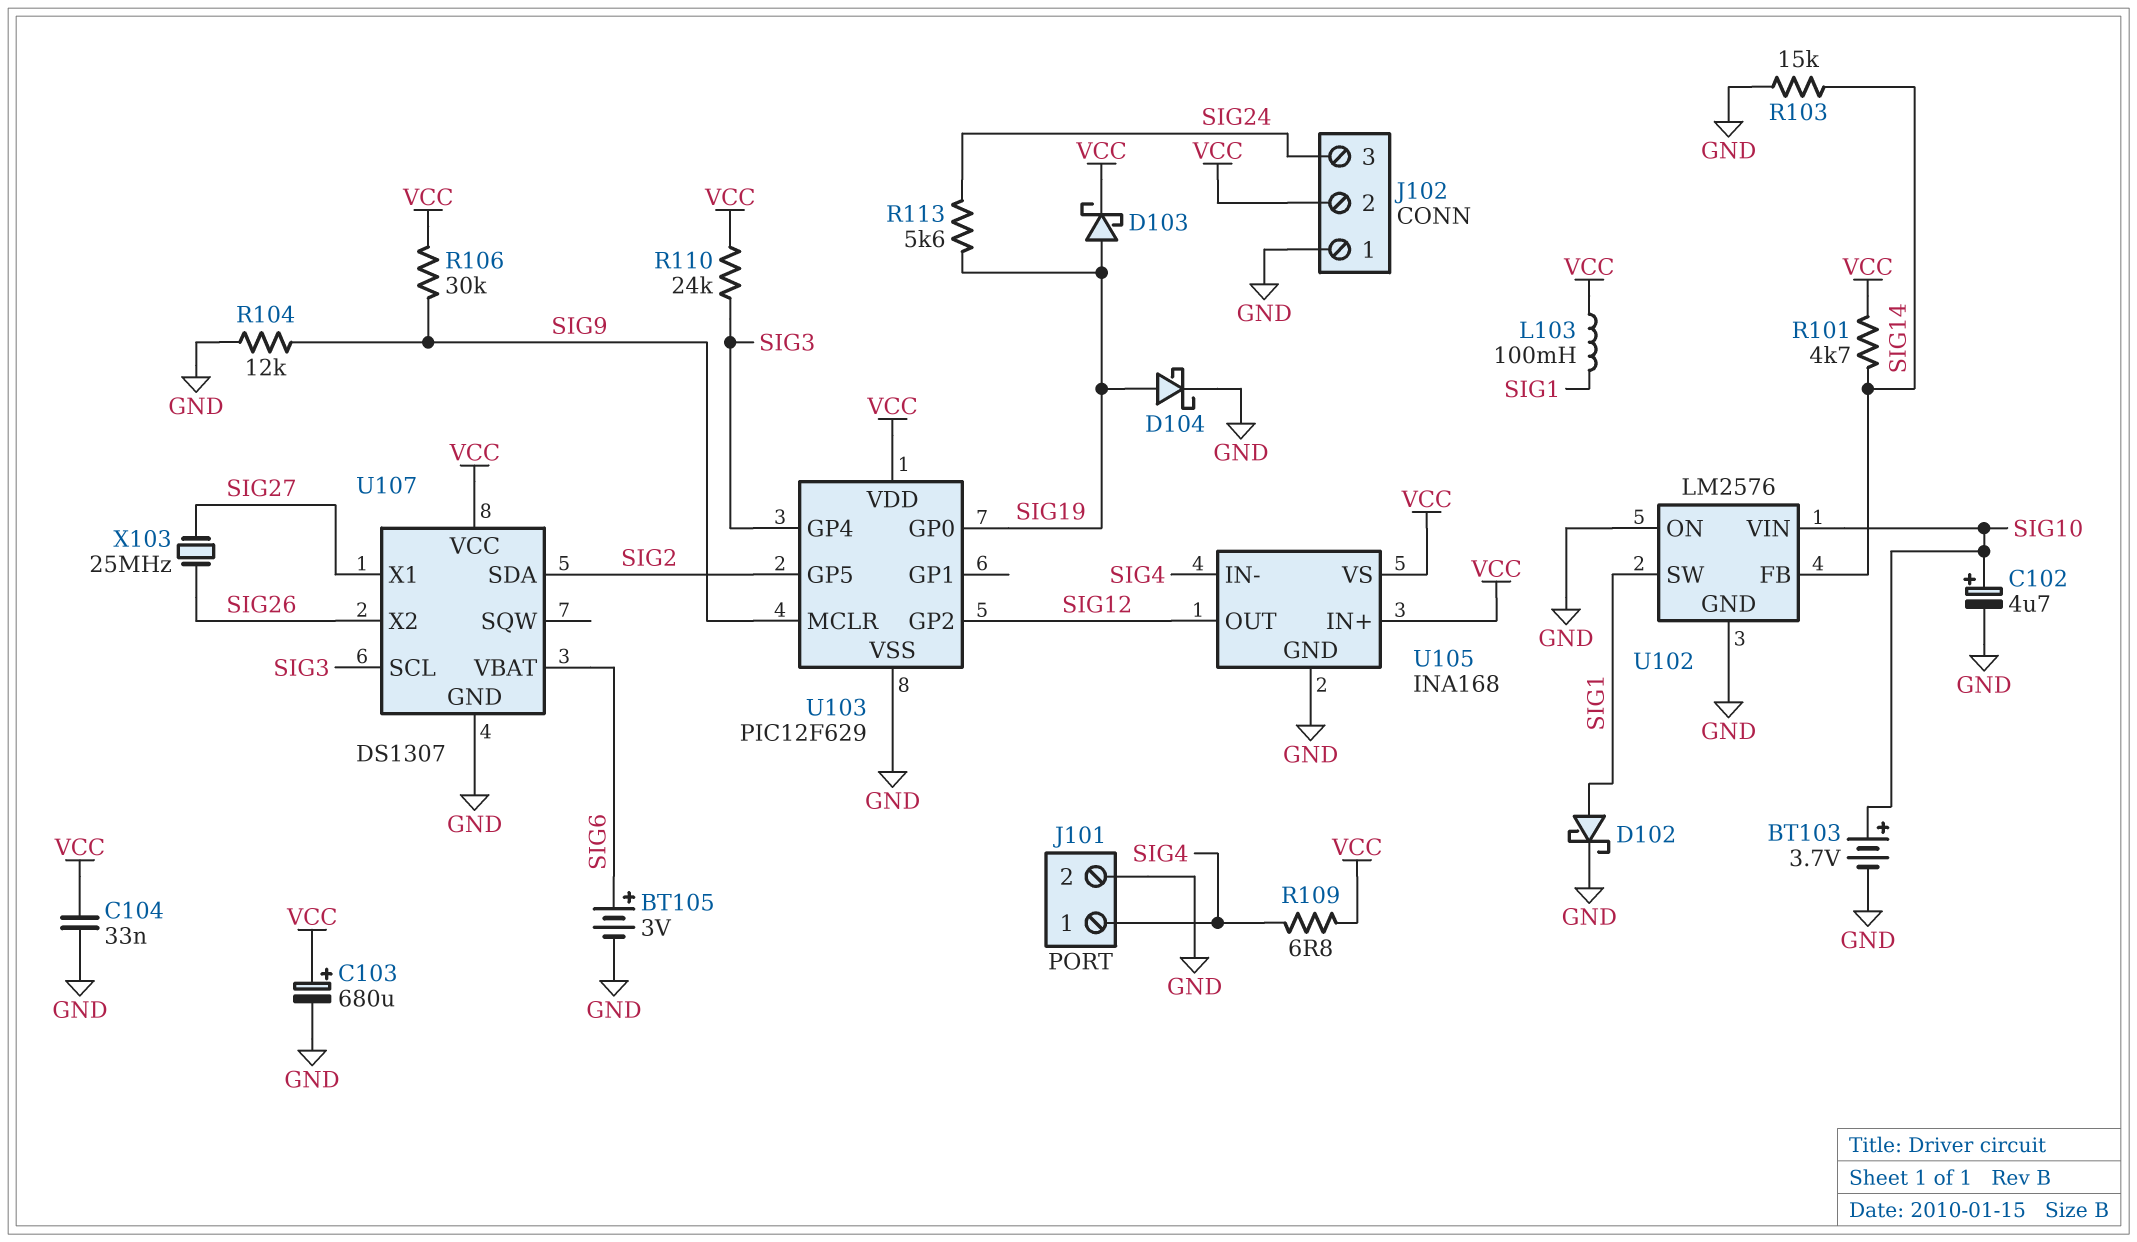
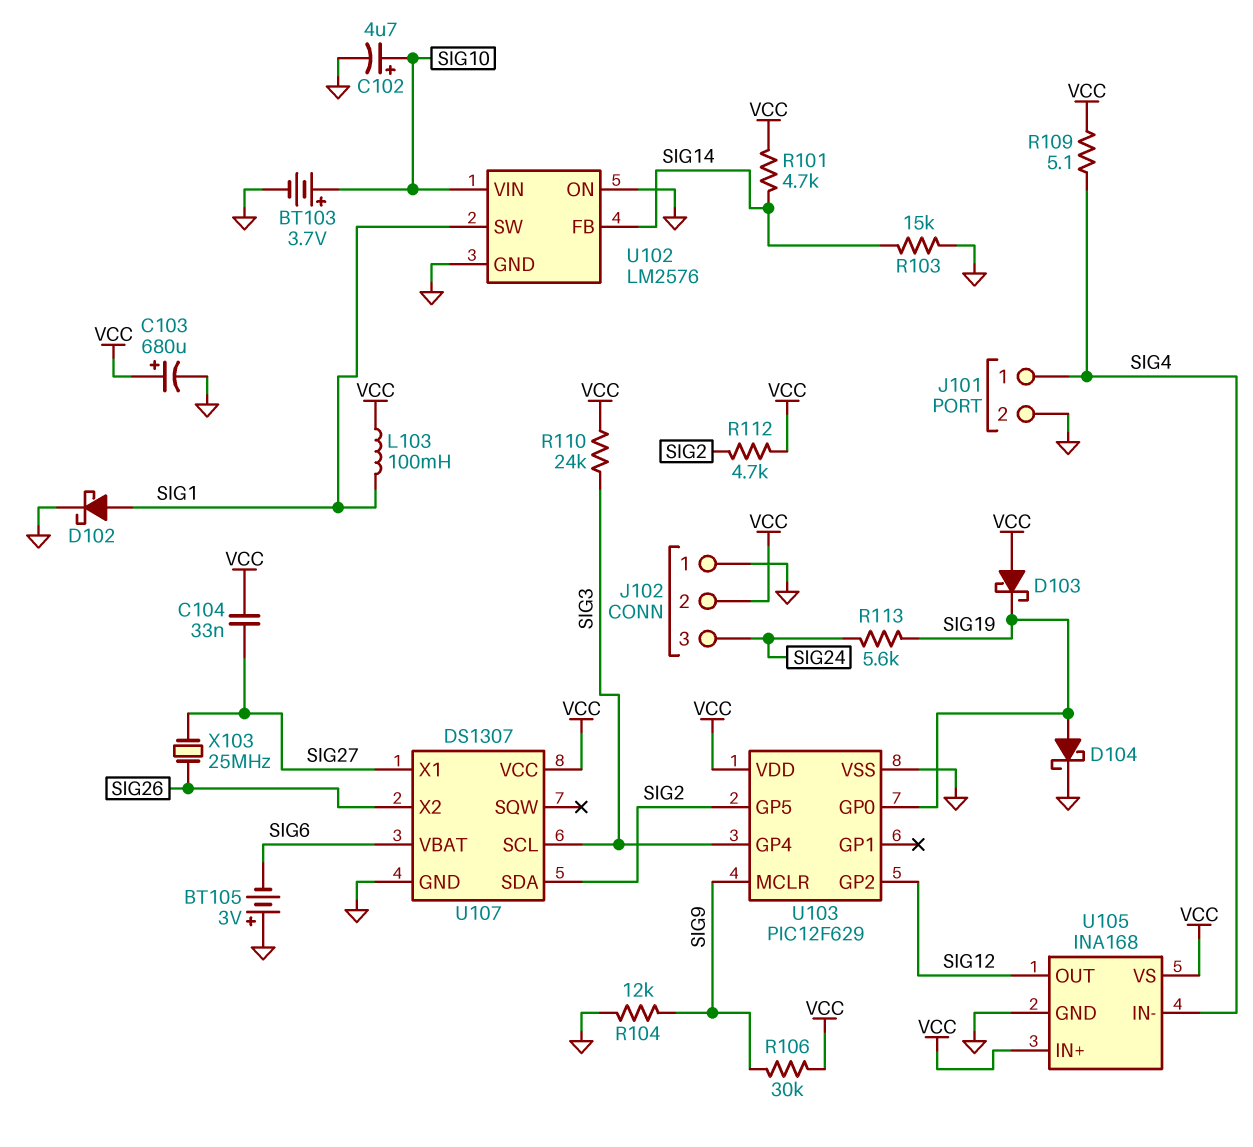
BT105: 3V (plus SIG6, minus GND) -> 3V (plus GND, minus SIG6)
C104: 33nF (GND, VCC) -> 33nF (SIG27, VCC)
D103: schottky (A SIG19, K VCC) -> schottky (A VCC, K SIG19)
R109: 6.8 (SIG4, VCC) -> 5.1 (SIG4, VCC)
R112: none -> 4.7k (SIG2, VCC)

